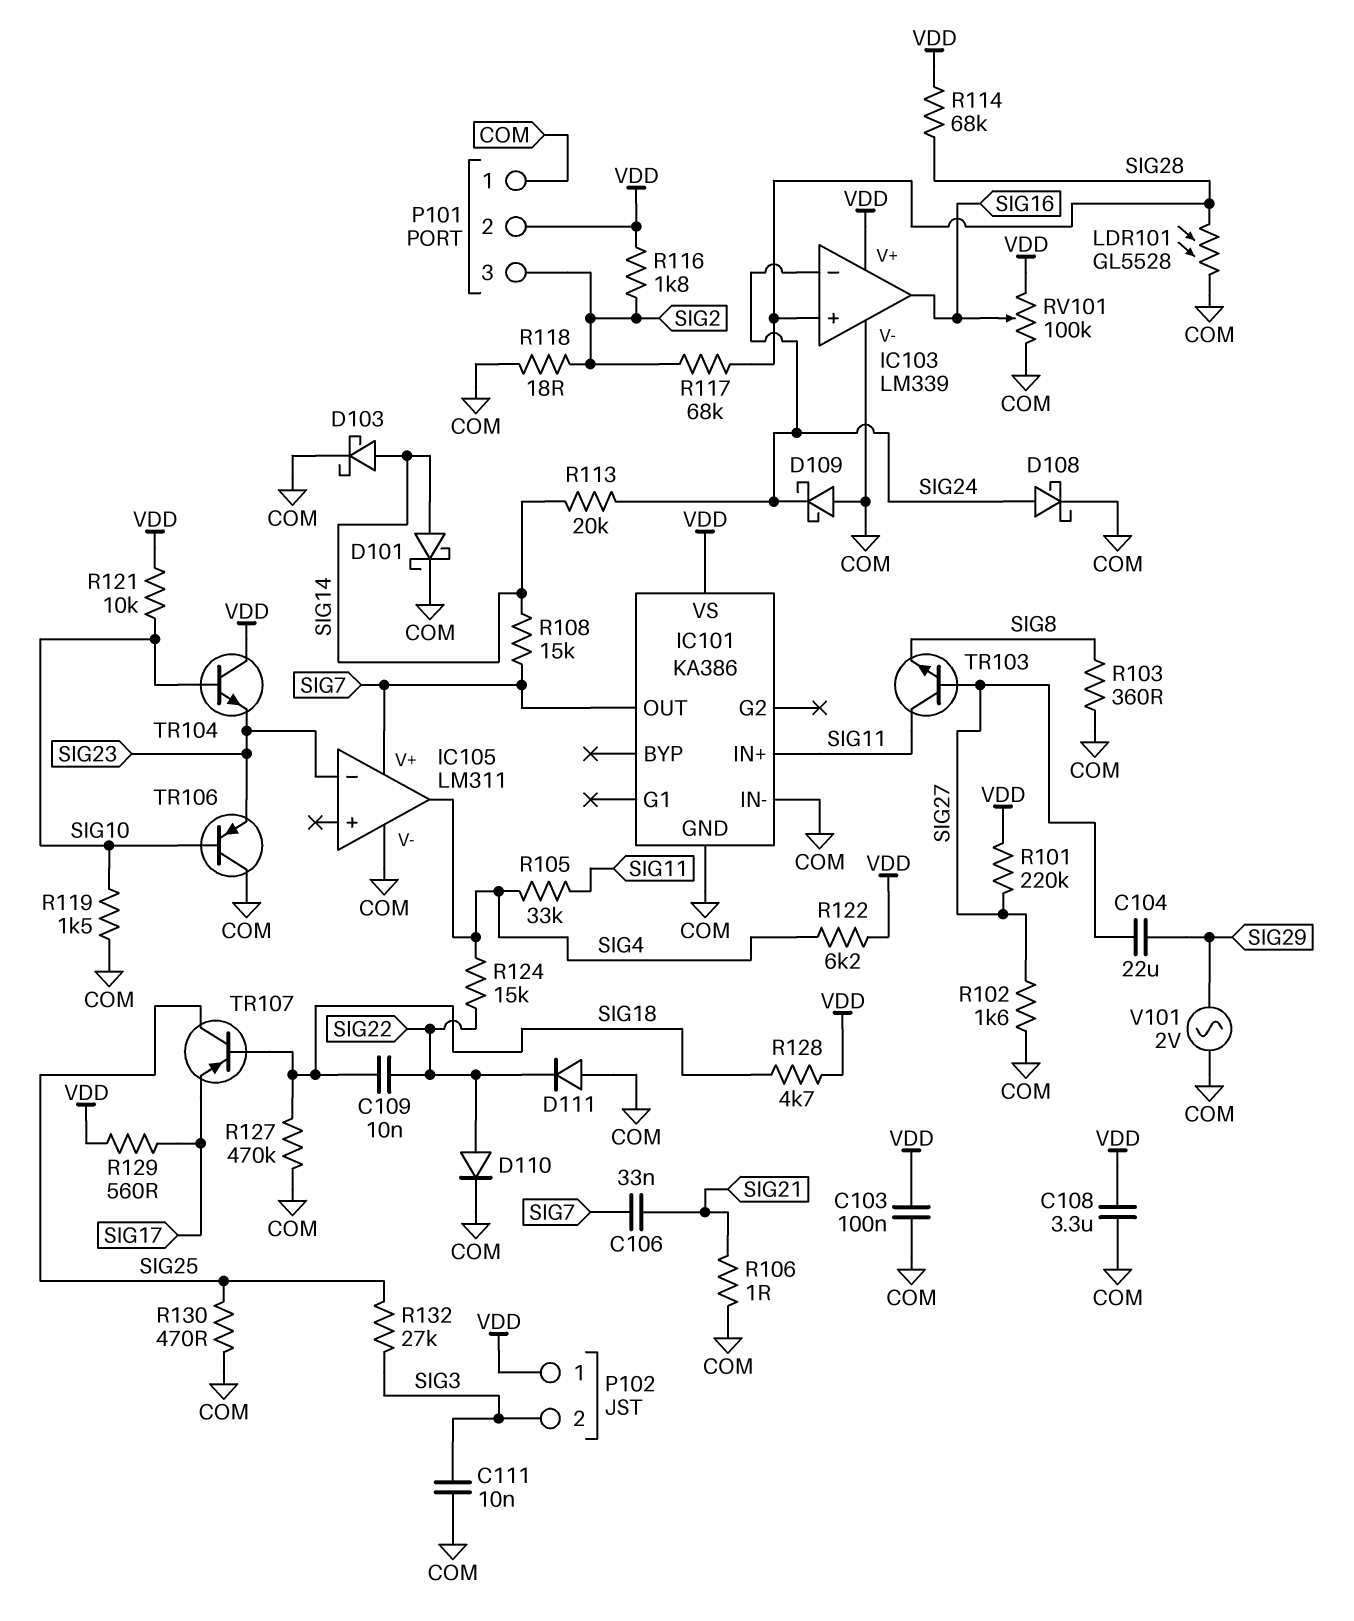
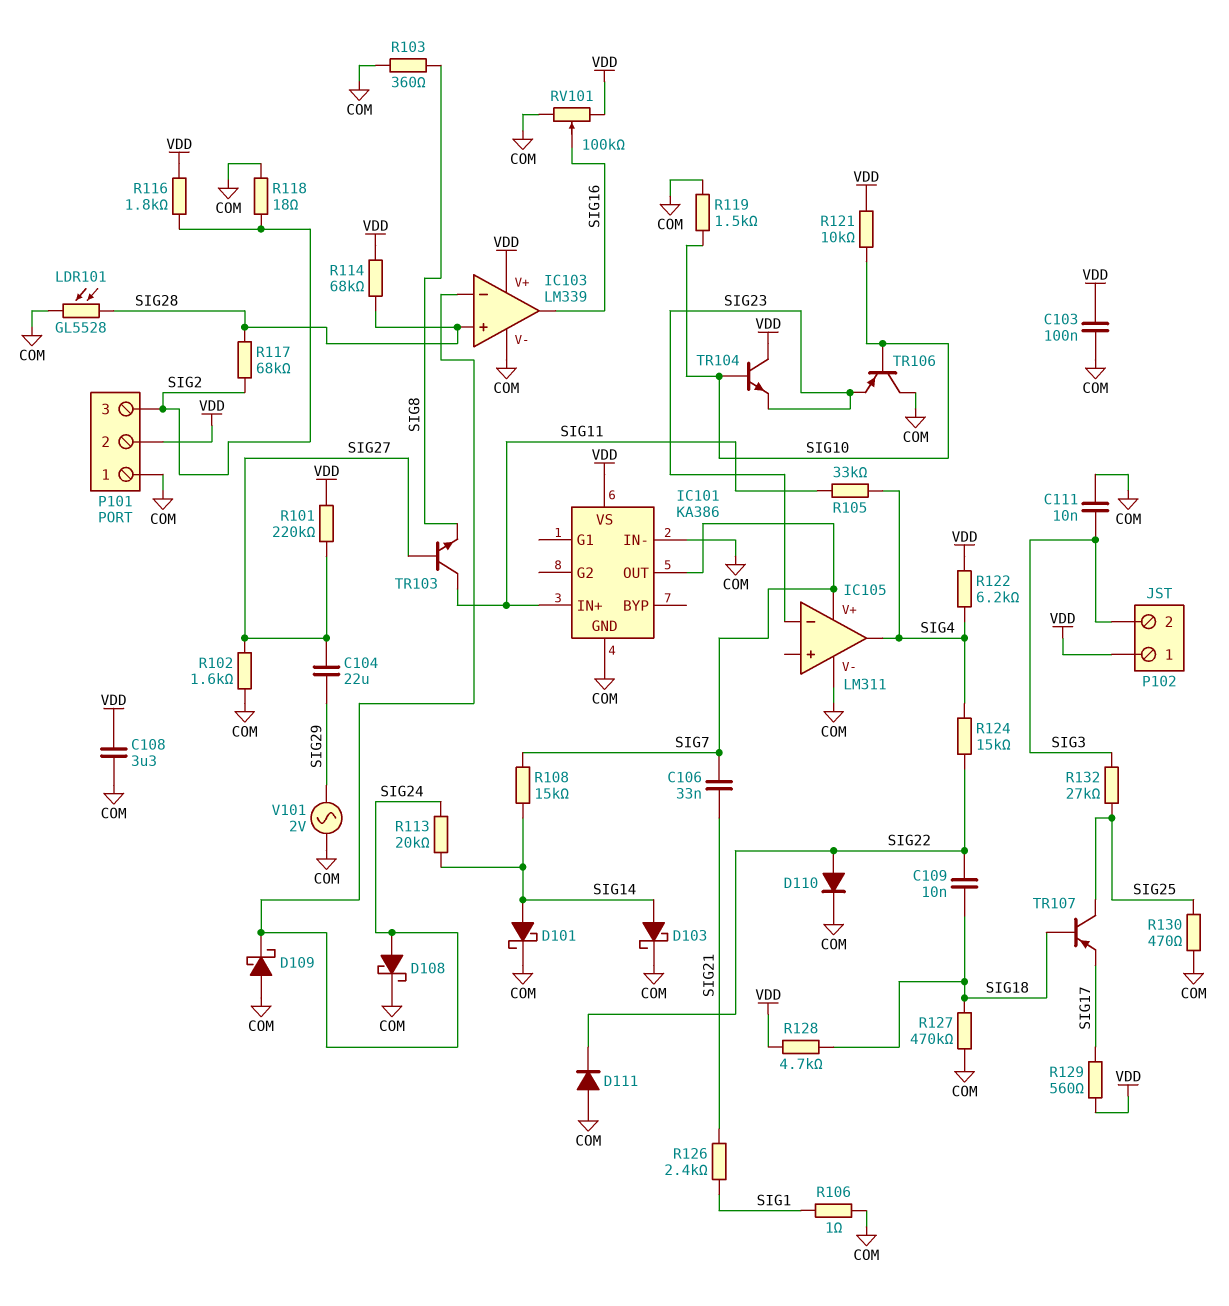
R106: 1 (COM, SIG21) -> 1 (COM, SIG1)
R126: none -> 2.4k (SIG1, SIG21)

